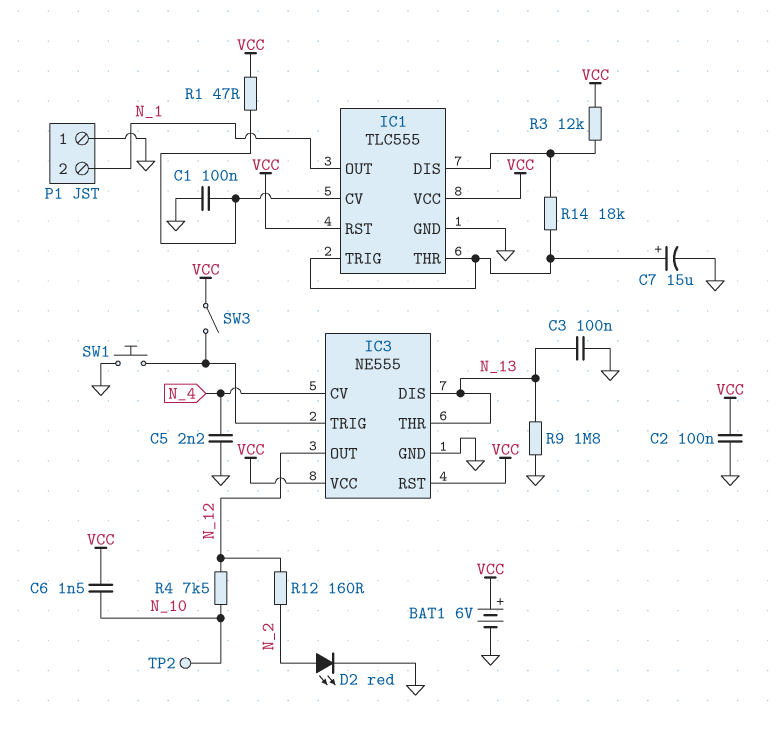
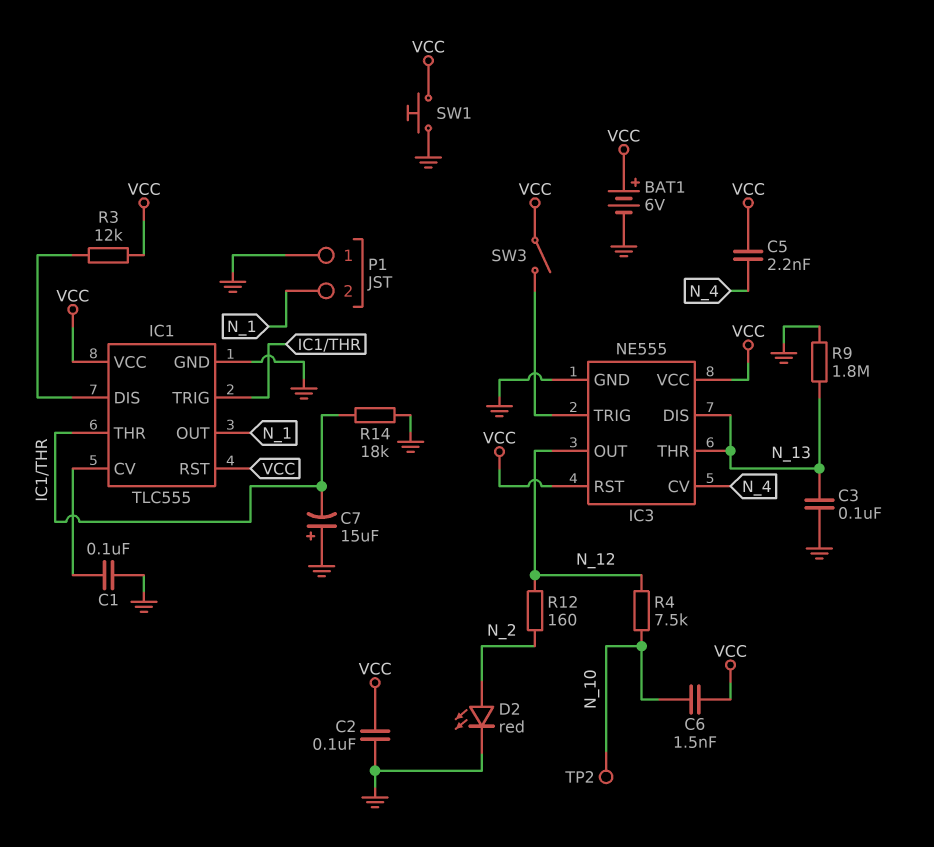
C5: 2.2nF (GND, N_4) -> 2.2nF (N_4, VCC)
C7: 15uF (plus IC1/THR, minus GND) -> 15uF (plus GND, minus IC1/THR)
R1: 47 (IC1/CV, VCC) -> none
R14: 18k (IC1/DIS, IC1/THR) -> 18k (GND, IC1/THR)
SW1: button (GND, IC3/TRIG) -> button (GND, VCC)

